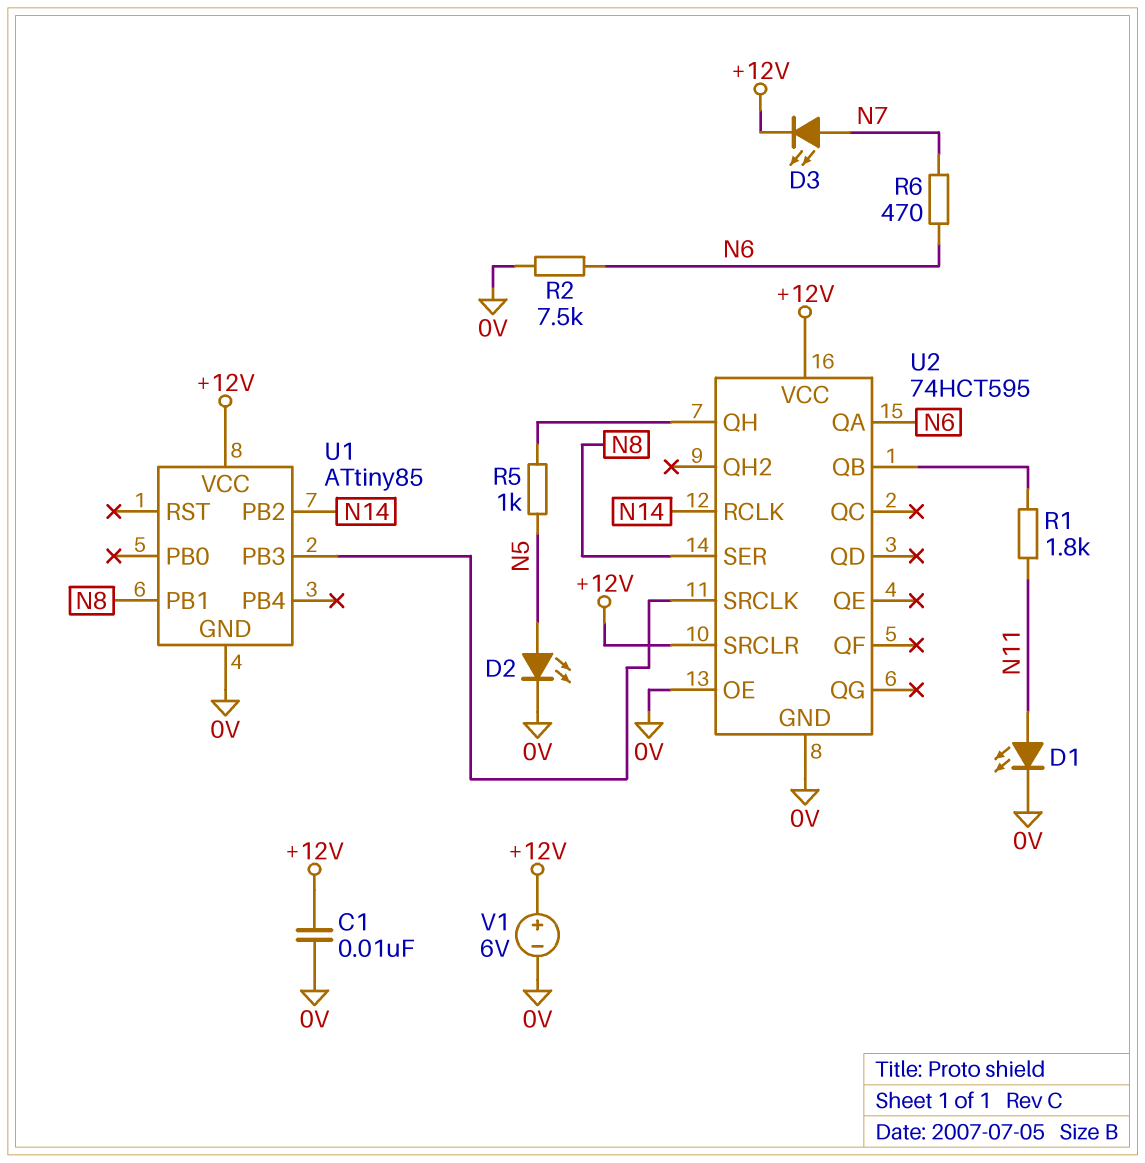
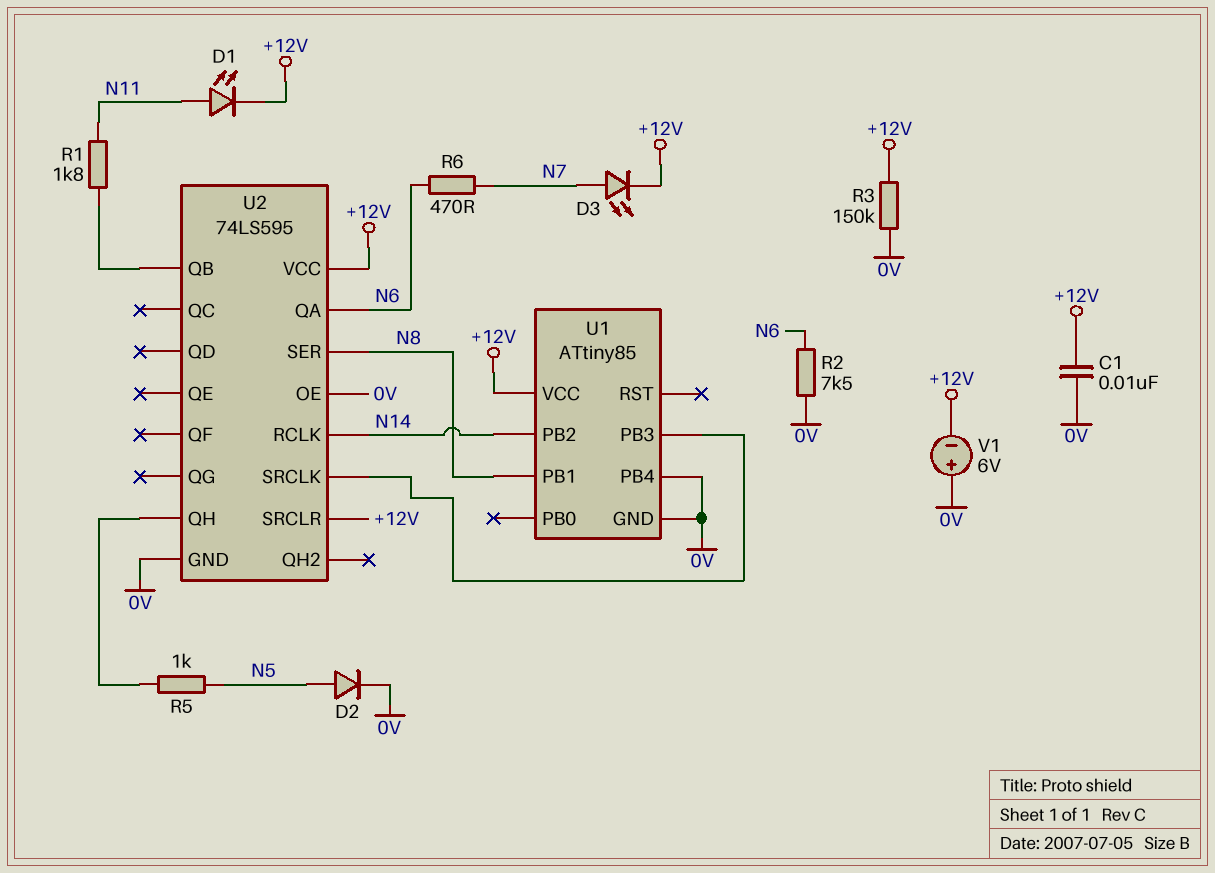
D1: LED (A N11, K 0V) -> LED (A N11, K +12V)
D2: LED (A N5, K 0V) -> diode (A N5, K 0V)
R3: none -> 150k (+12V, 0V)
U1 pin PB4: none -> 0V
U2: 74HCT595 -> 74LS595
V1: 6V (plus +12V, minus 0V) -> 6V (plus 0V, minus +12V)

